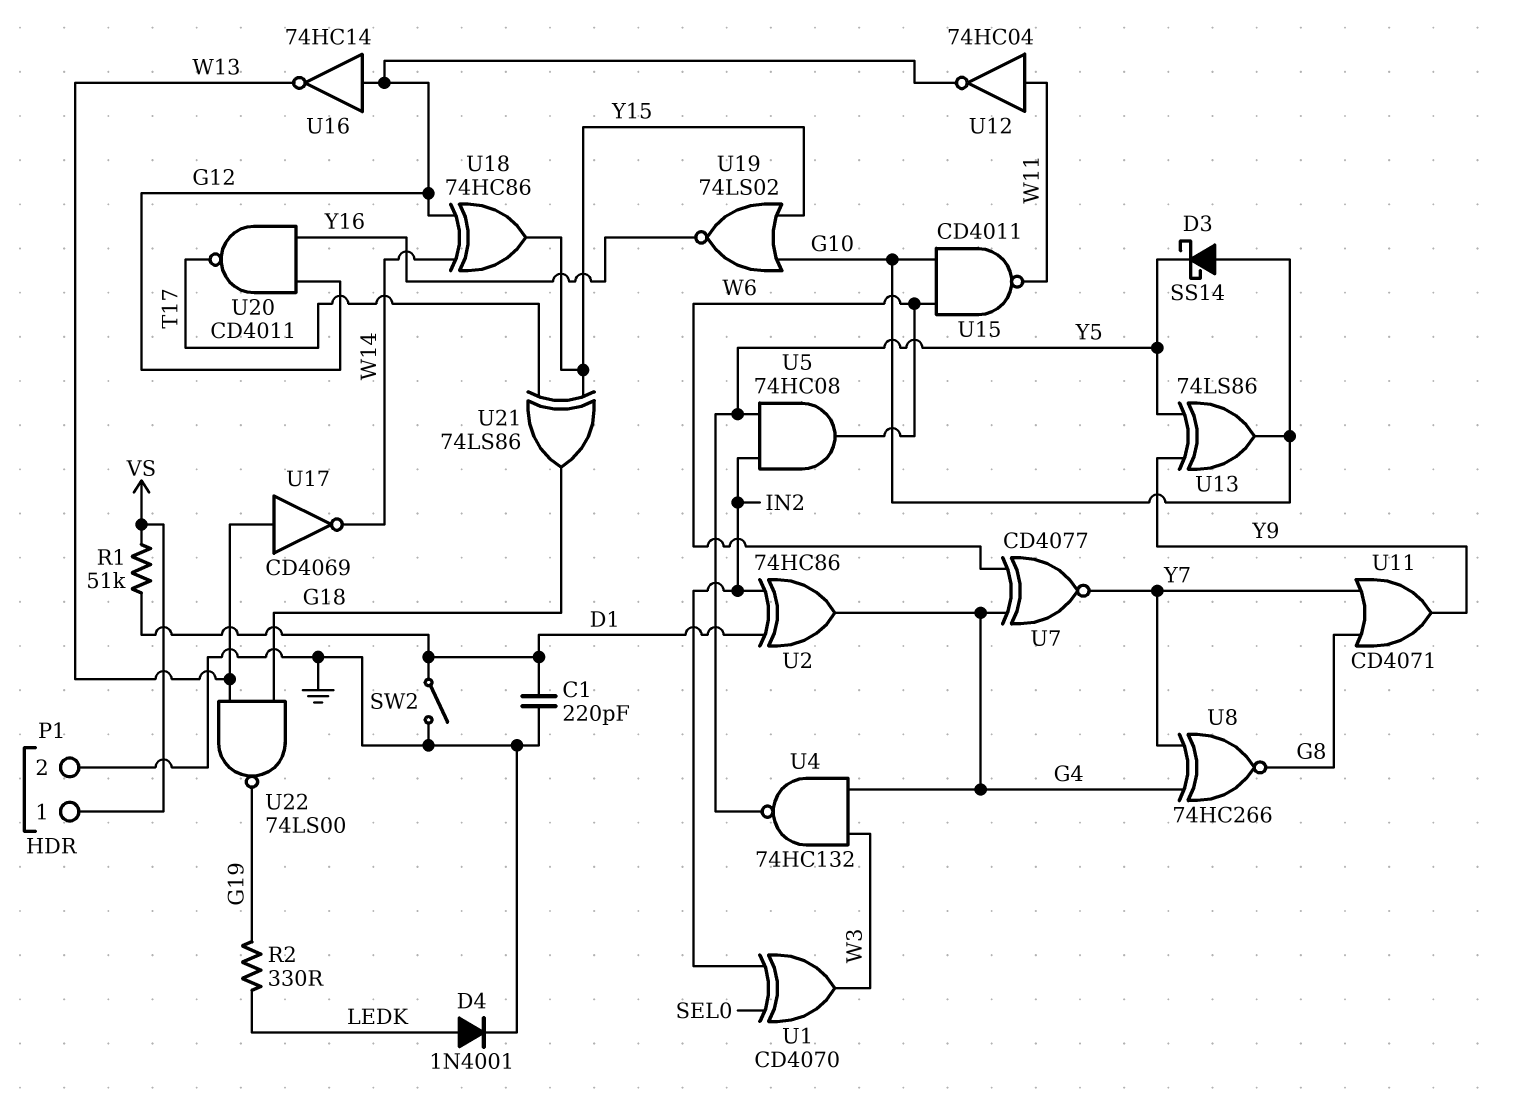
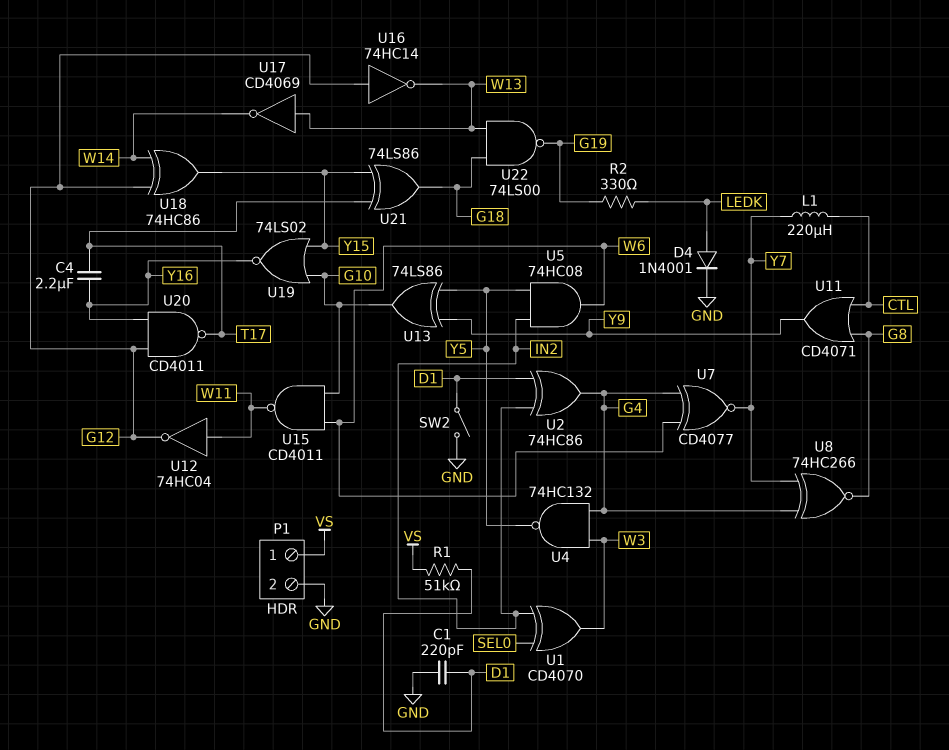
C4: none -> 2.2uF (T17, Y16)
D3: schottky SS14 (A G10, K Y5) -> none
L1: none -> 220uH (CTL, Y7)
U11: OR CD4071 (in G8, in Y7, out Y9) -> OR CD4071 (in CTL, in G8, out Y9)

